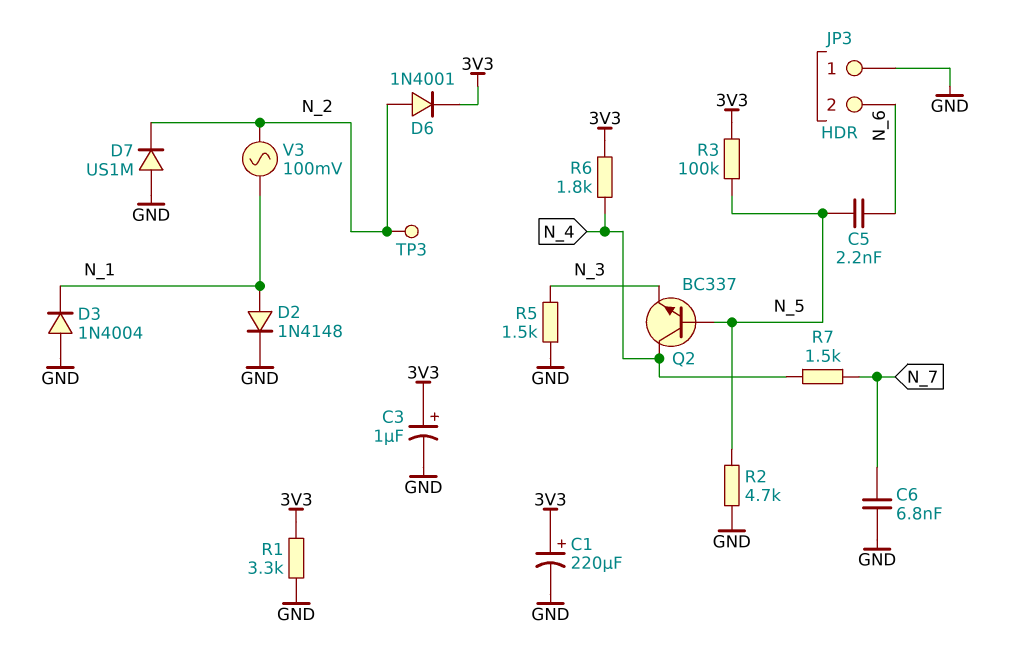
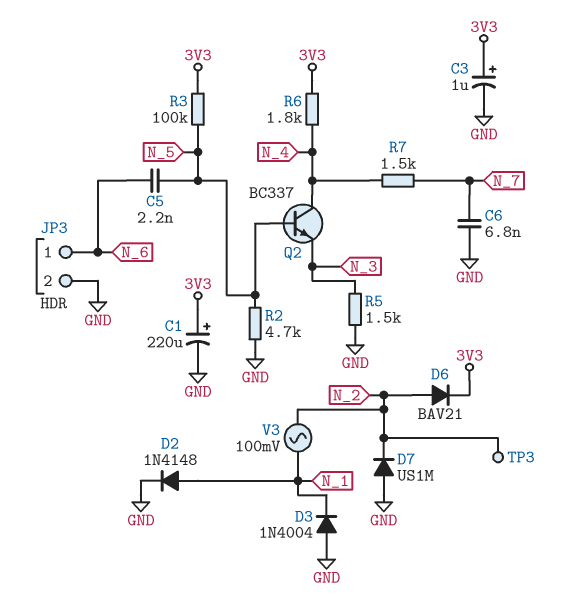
D6: diode 1N4001 (A N_2, K 3V3) -> diode BAV21 (A N_2, K 3V3)
JP3 pin 1: GND -> N_6
JP3 pin 2: N_6 -> GND
R1: 3.3k (3V3, GND) -> none

